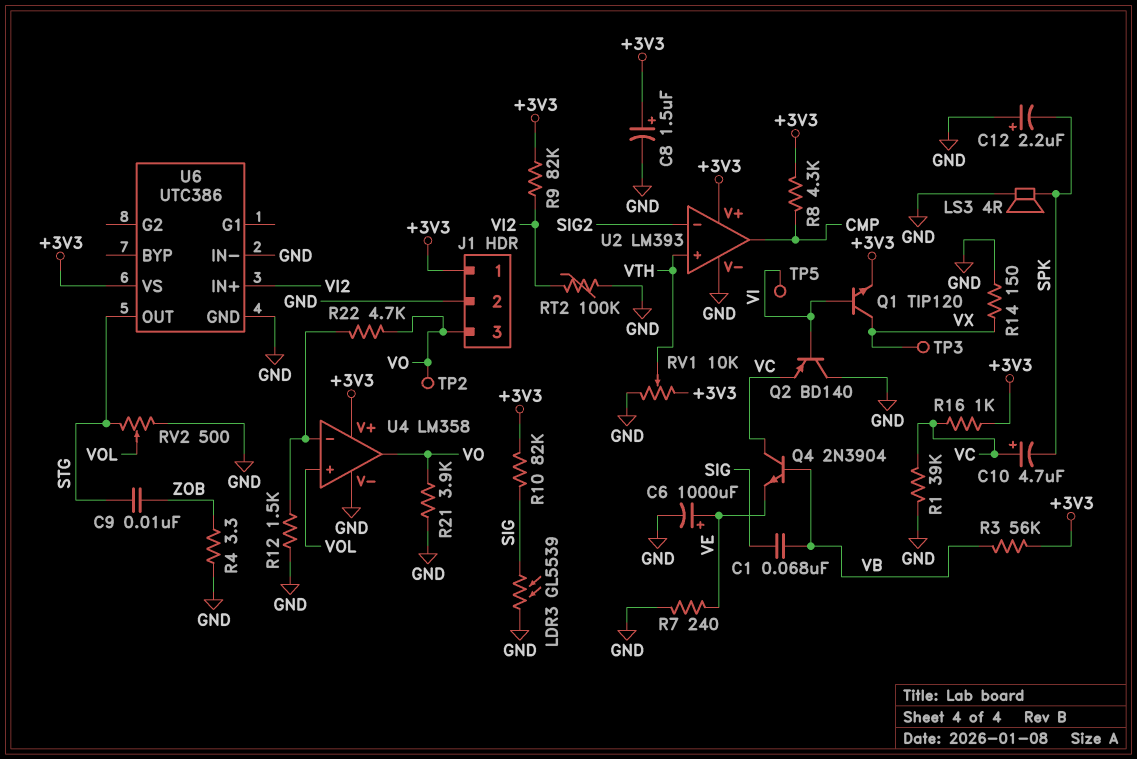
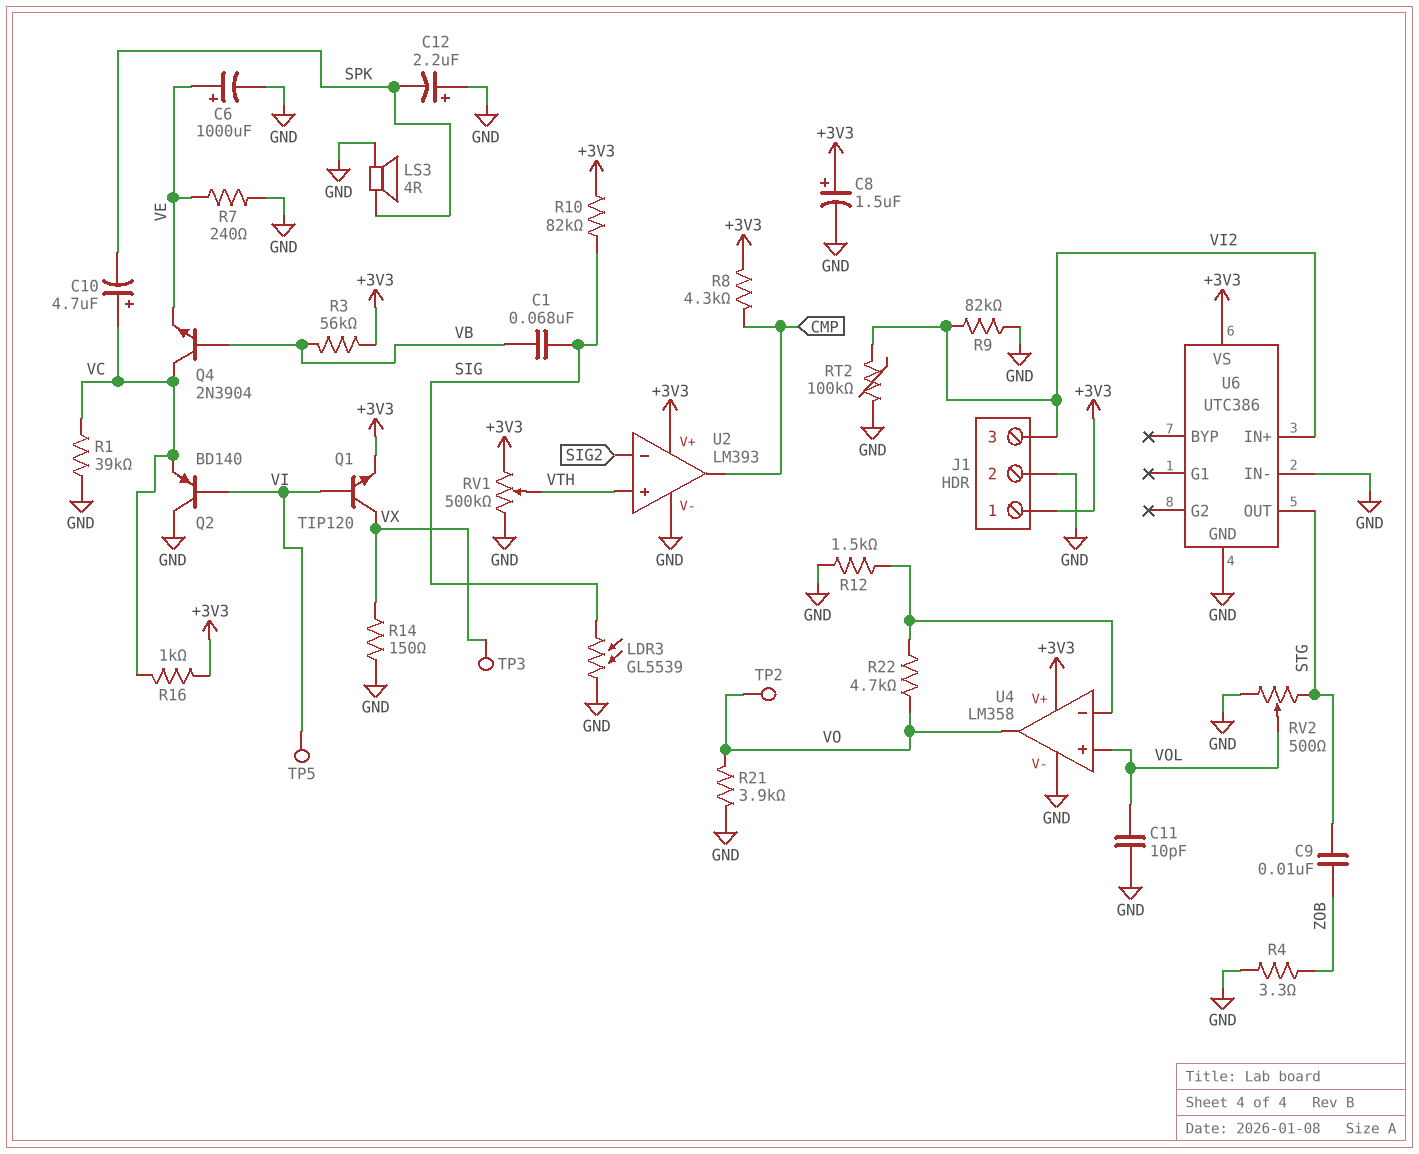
C11: none -> 10pF (GND, VOL)
J1 pin 3: VO -> VI2
R9: 82k (+3V3, VI2) -> 82k (GND, VI2)
RV1: 10k (+3V3, GND, wiper VTH) -> 500k (+3V3, GND, wiper VTH)

